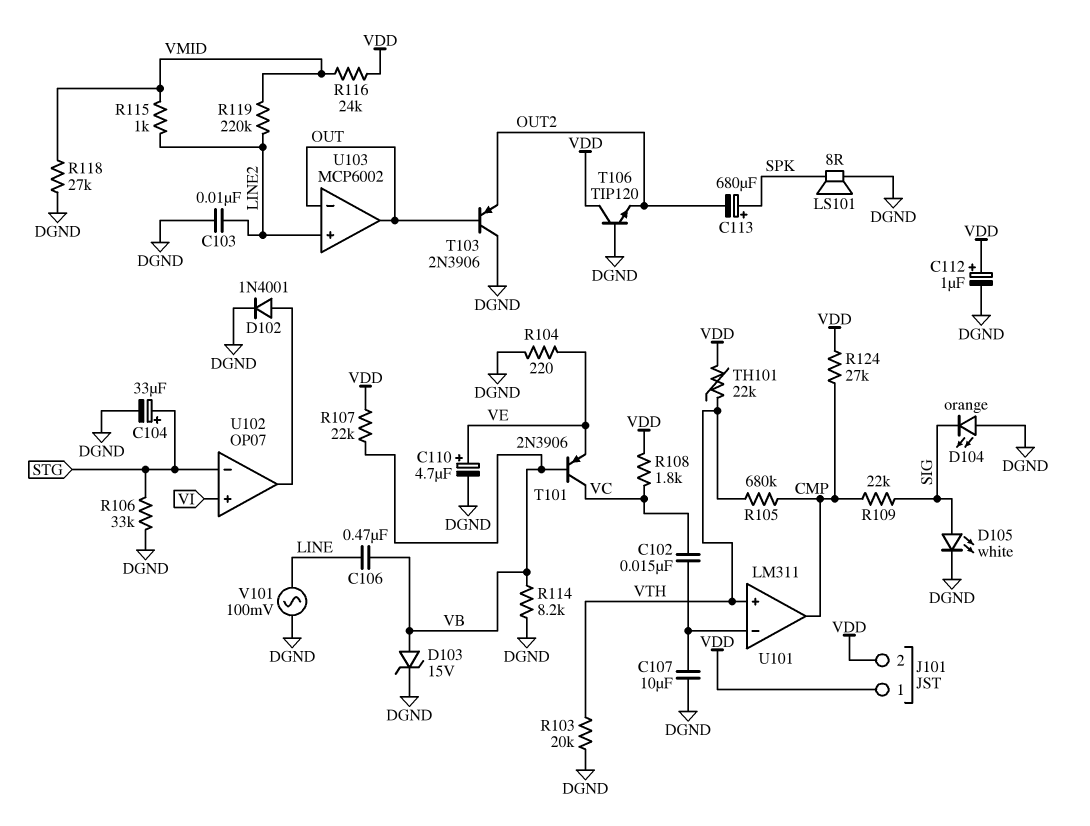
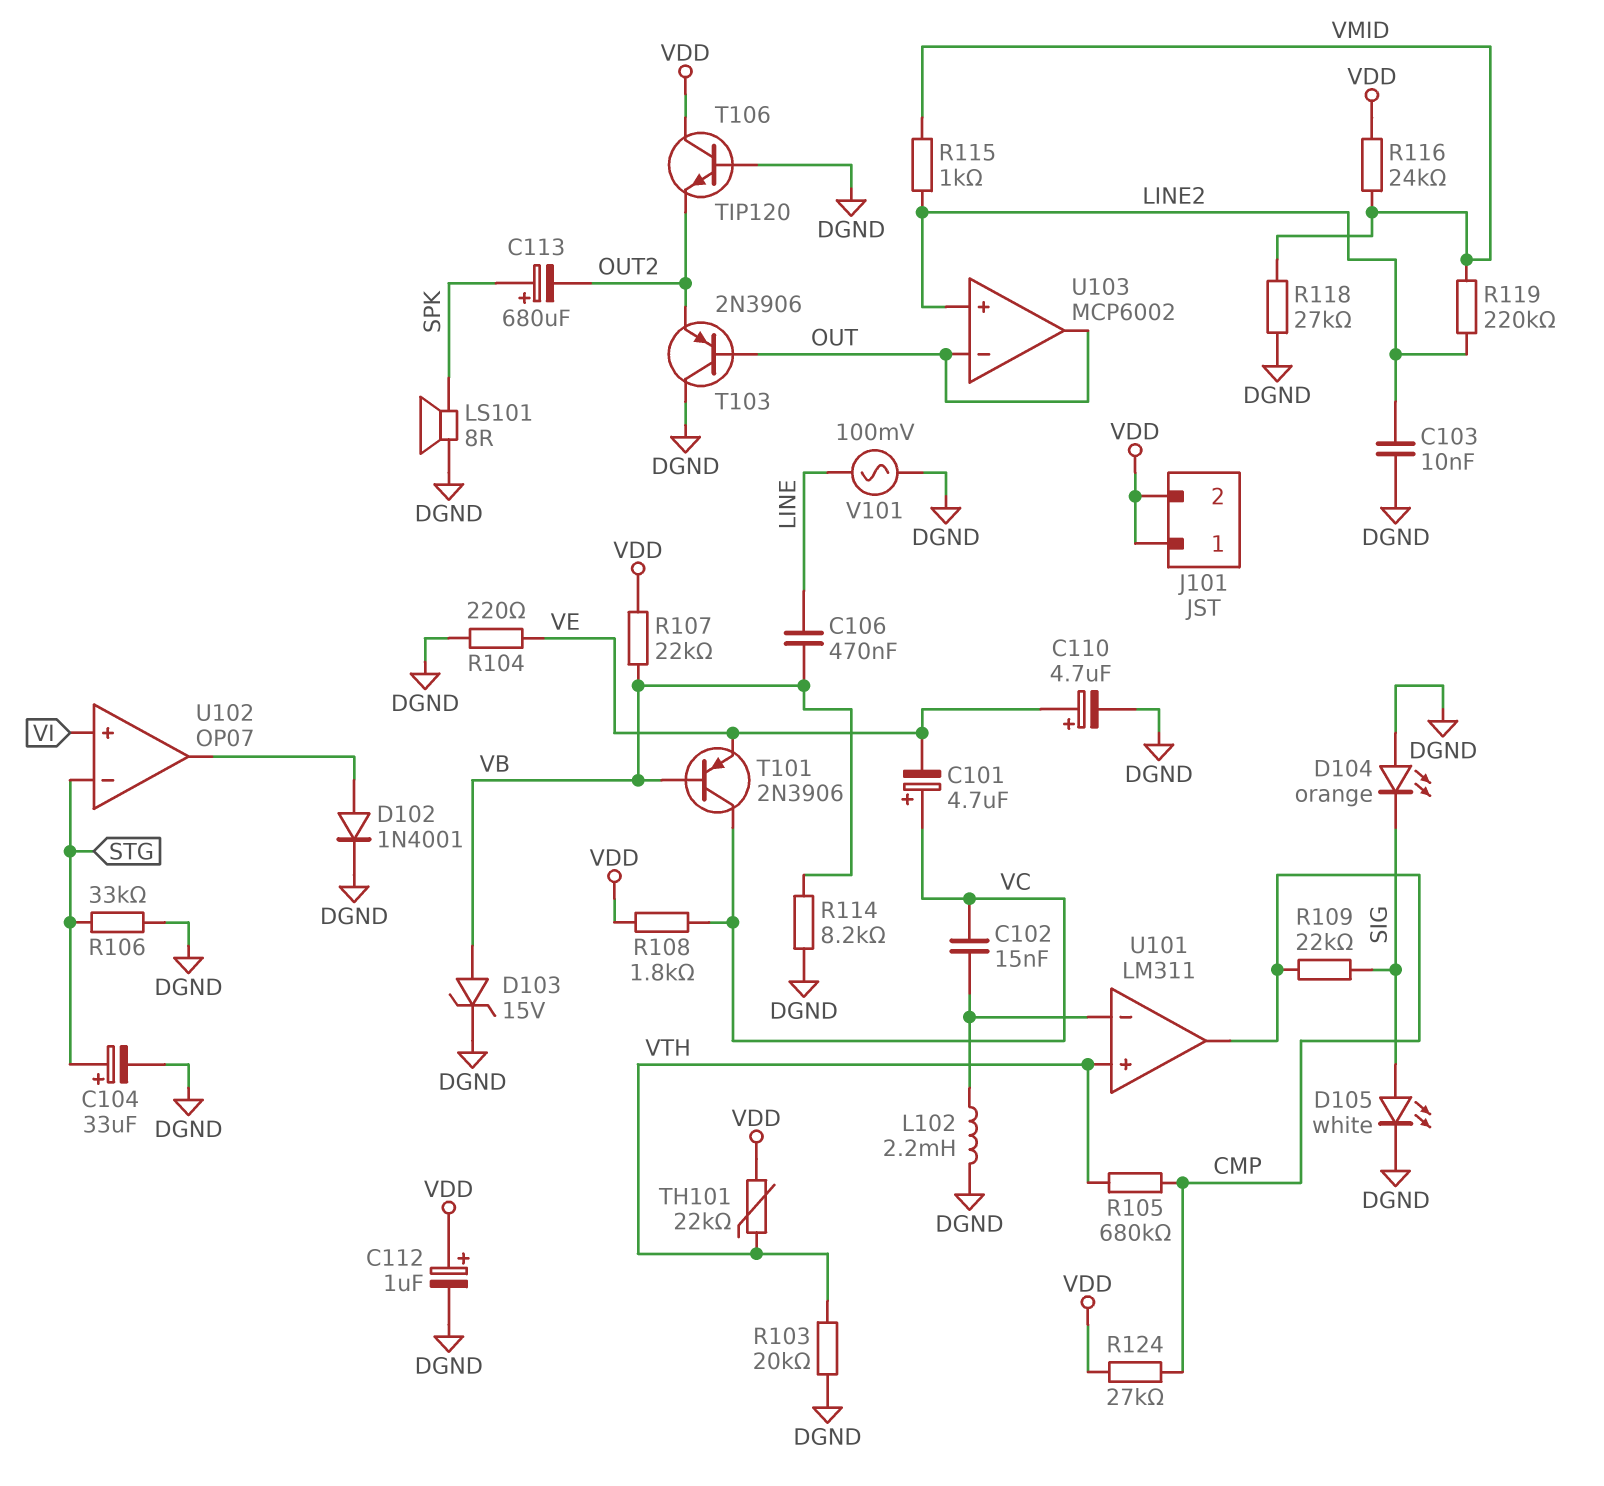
C101: none -> 4.7uF (plus VC, minus VE)
C107: 10uF (DGND, U101/in-) -> none
L102: none -> 2.2mH (DGND, U101/in-)

